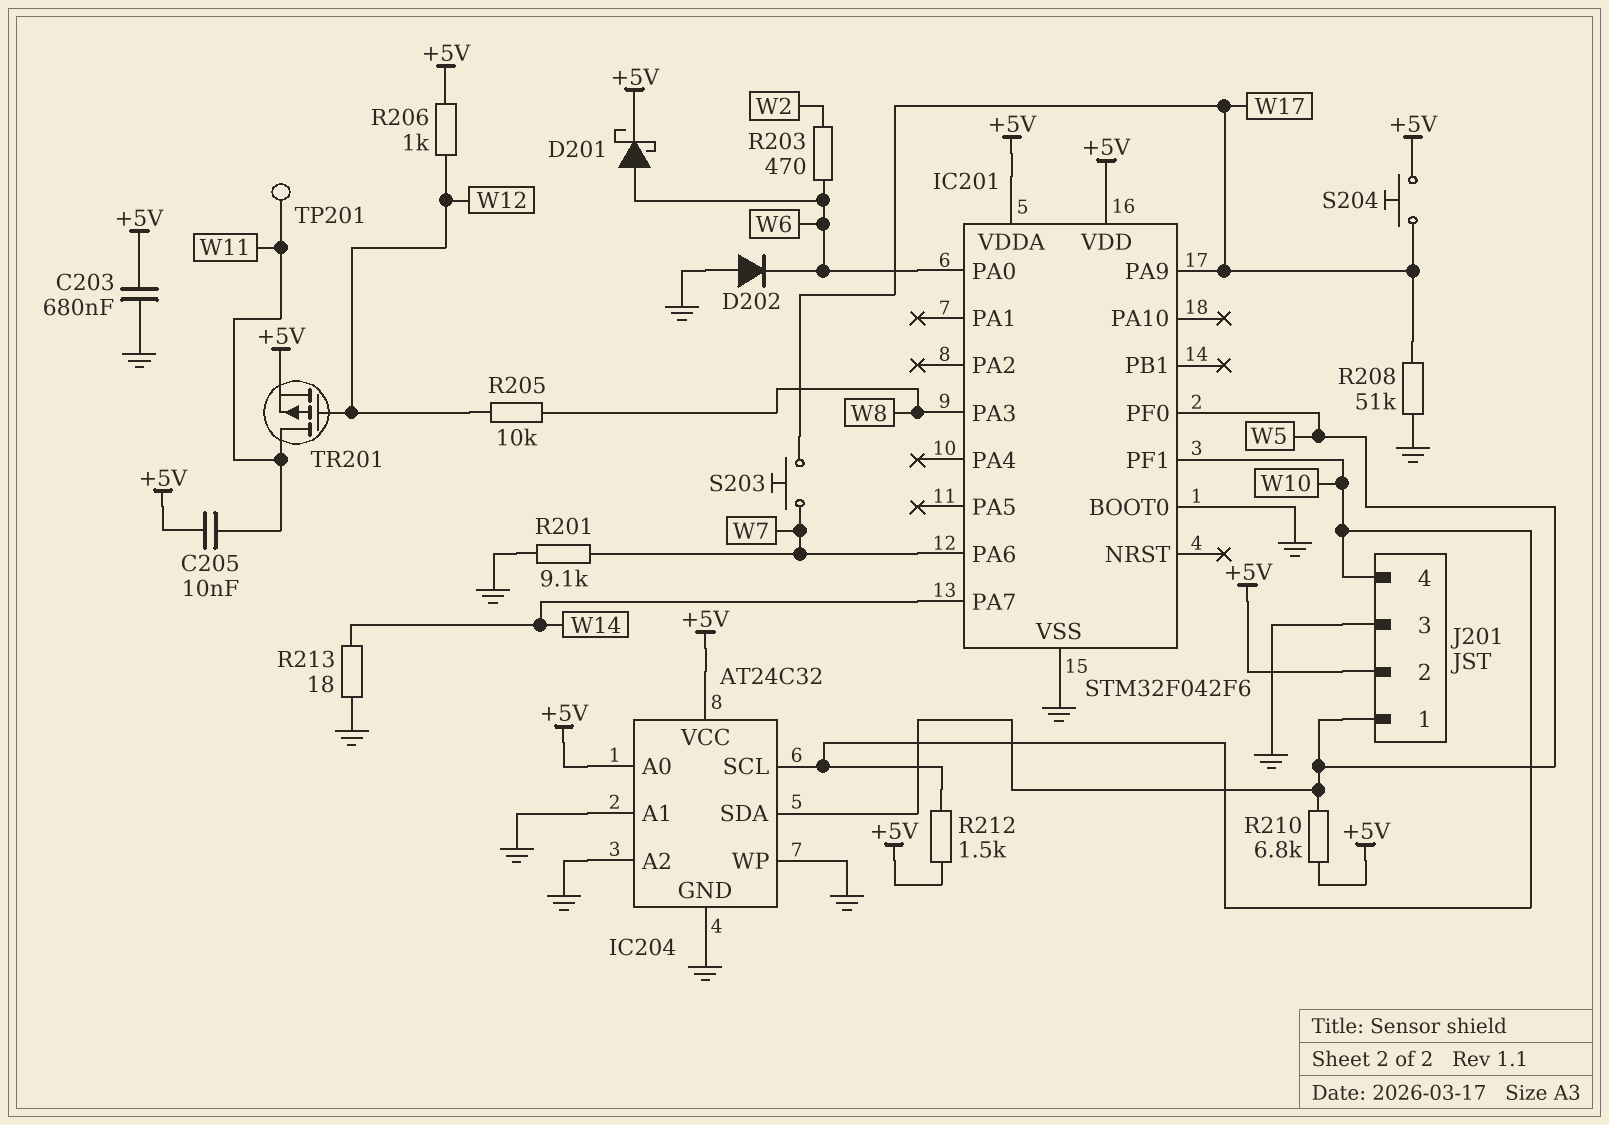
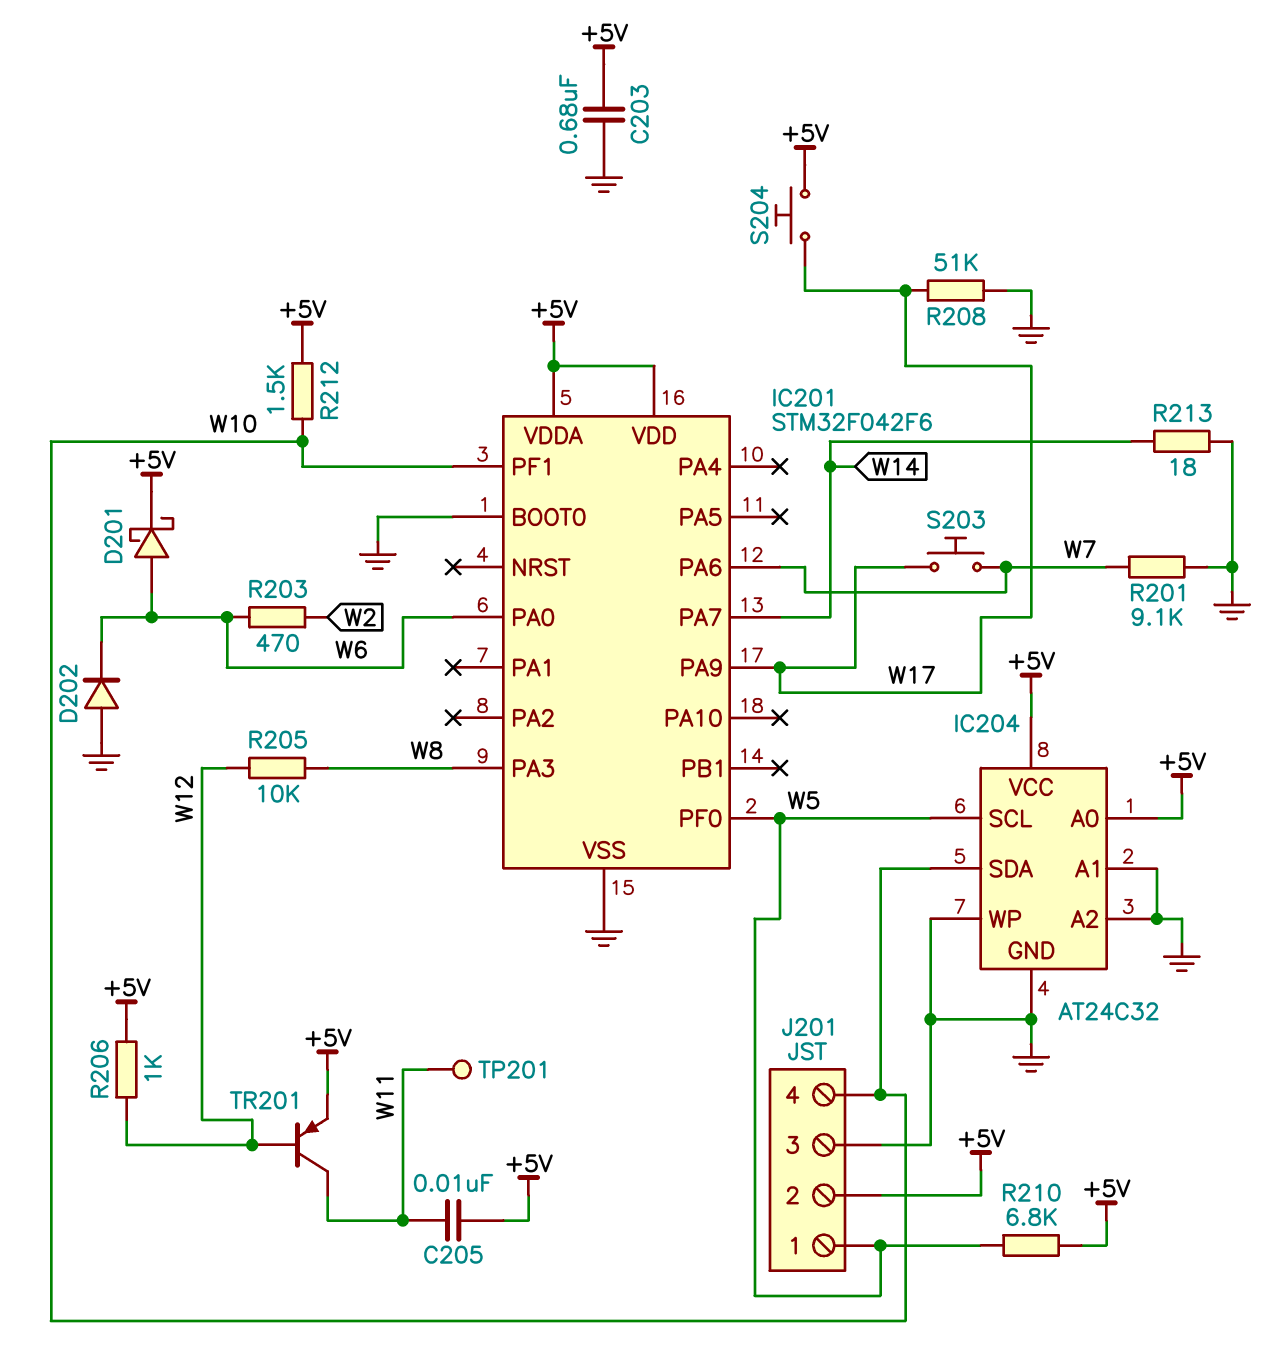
IC204 pin SCL: W10 -> W5
IC204 pin SDA: W5 -> W10
TR201: PMOS (G W12, D W11, S +5V) -> PNP (B W12, C W11, E +5V)

